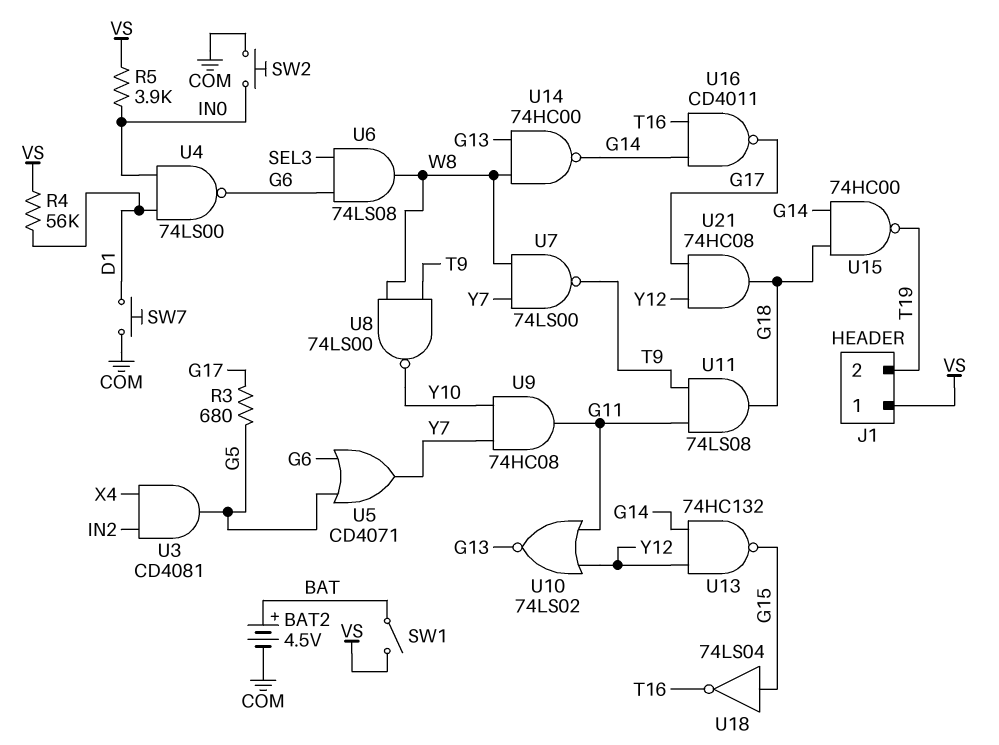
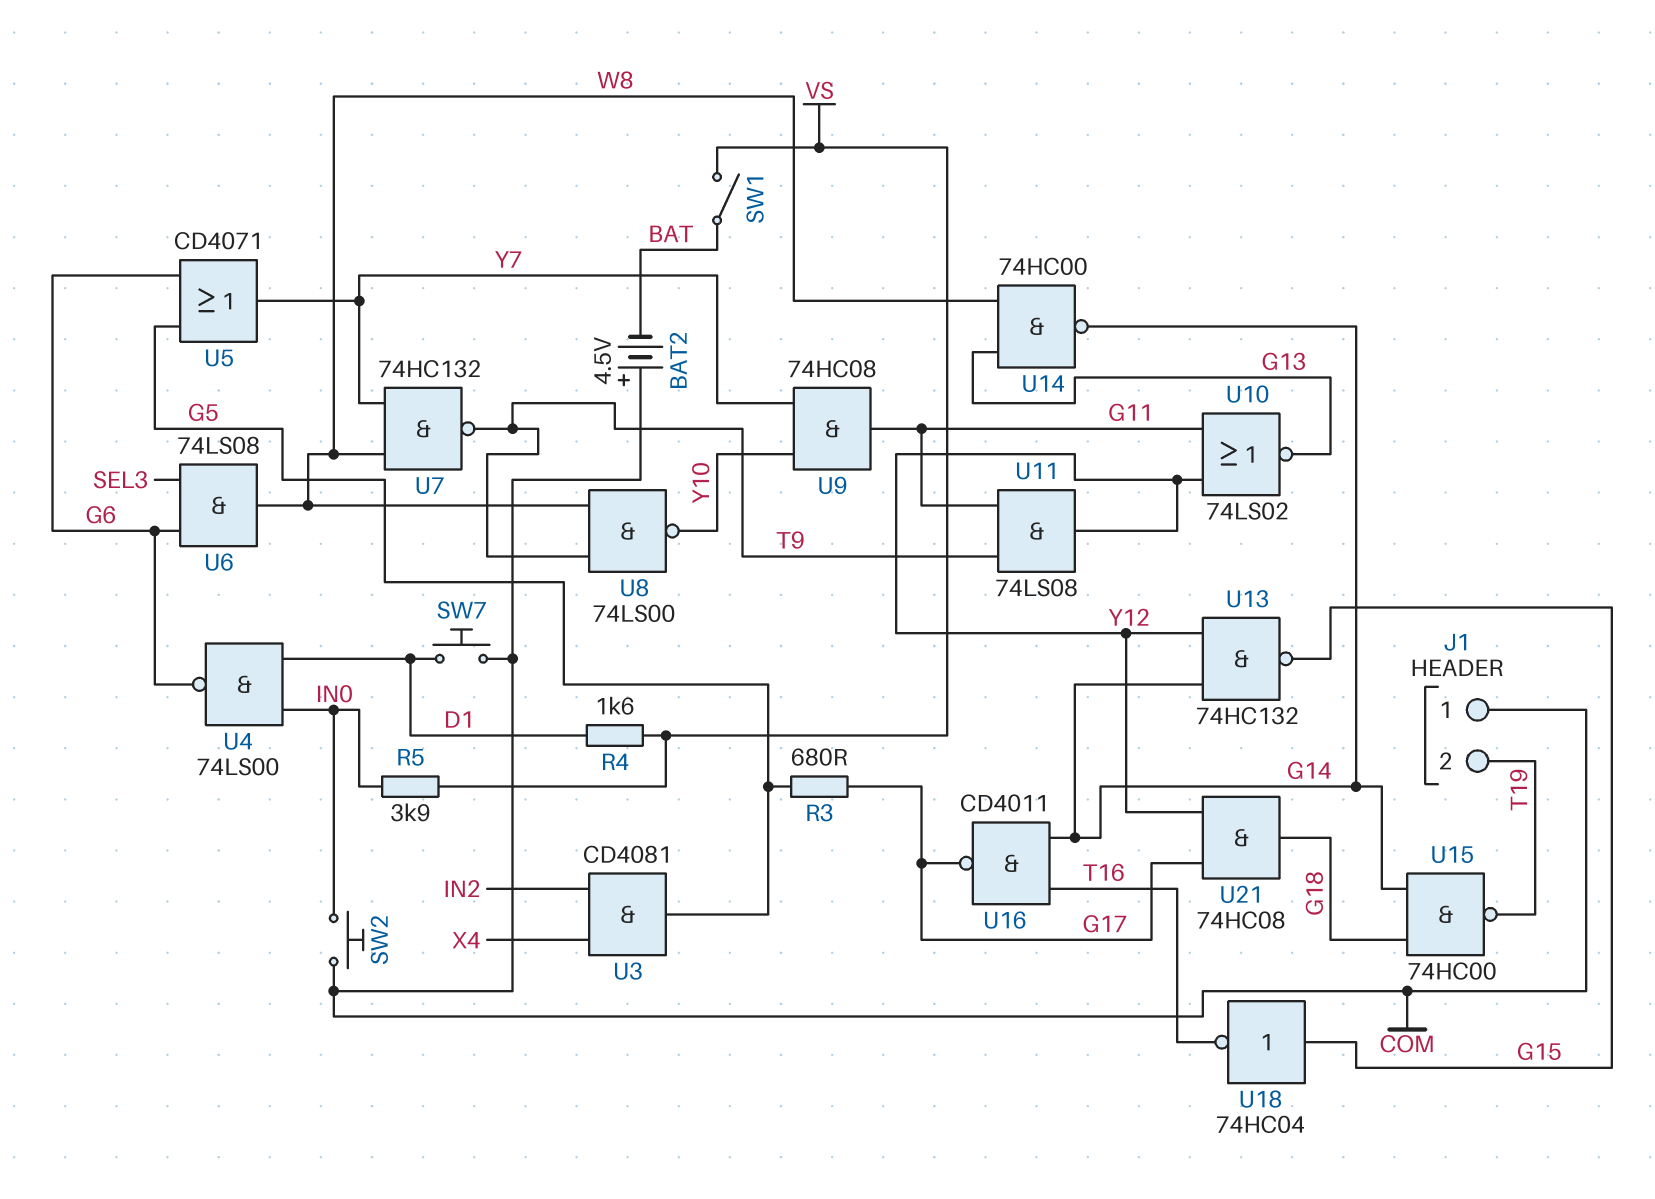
BAT2: 4.5V (plus BAT, minus COM) -> 4.5V (plus COM, minus BAT)
J1 pin 1: VS -> COM
R4: 56k (D1, VS) -> 1.6k (D1, VS)
U7: NAND 74LS00 (in W8, in Y7, out T9) -> NAND 74HC132 (in W8, in Y7, out T9)
U11: AND 74LS08 (in G11, in T9, out G18) -> AND 74LS08 (in G11, in T9, out Y12)
U18: NOT 74LS04 (in G15, out T16) -> NOT 74HC04 (in G15, out T16)

